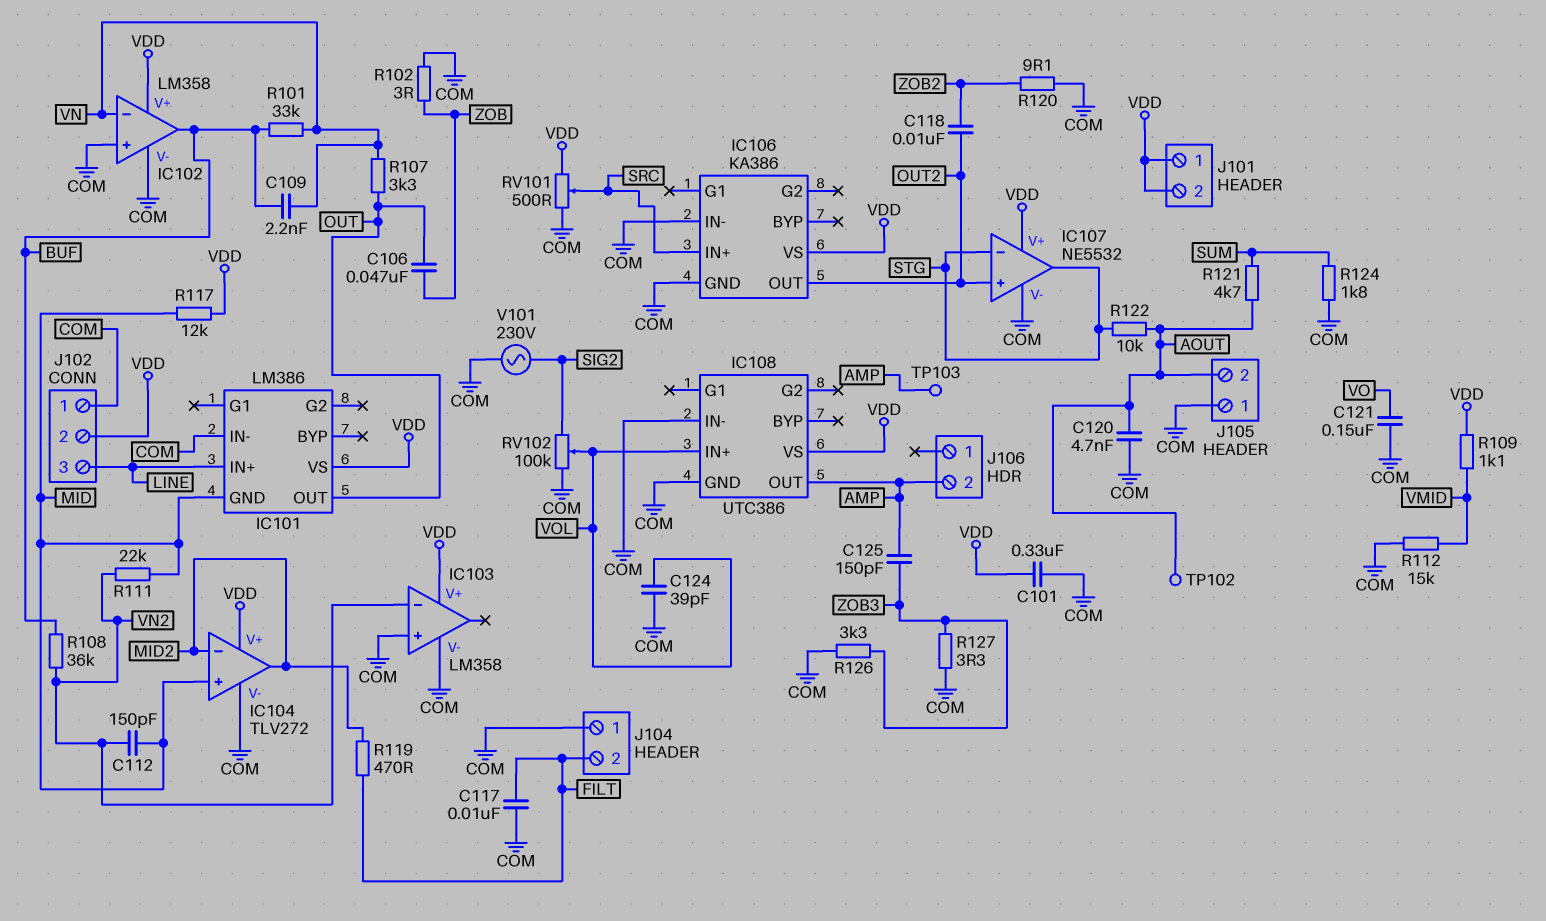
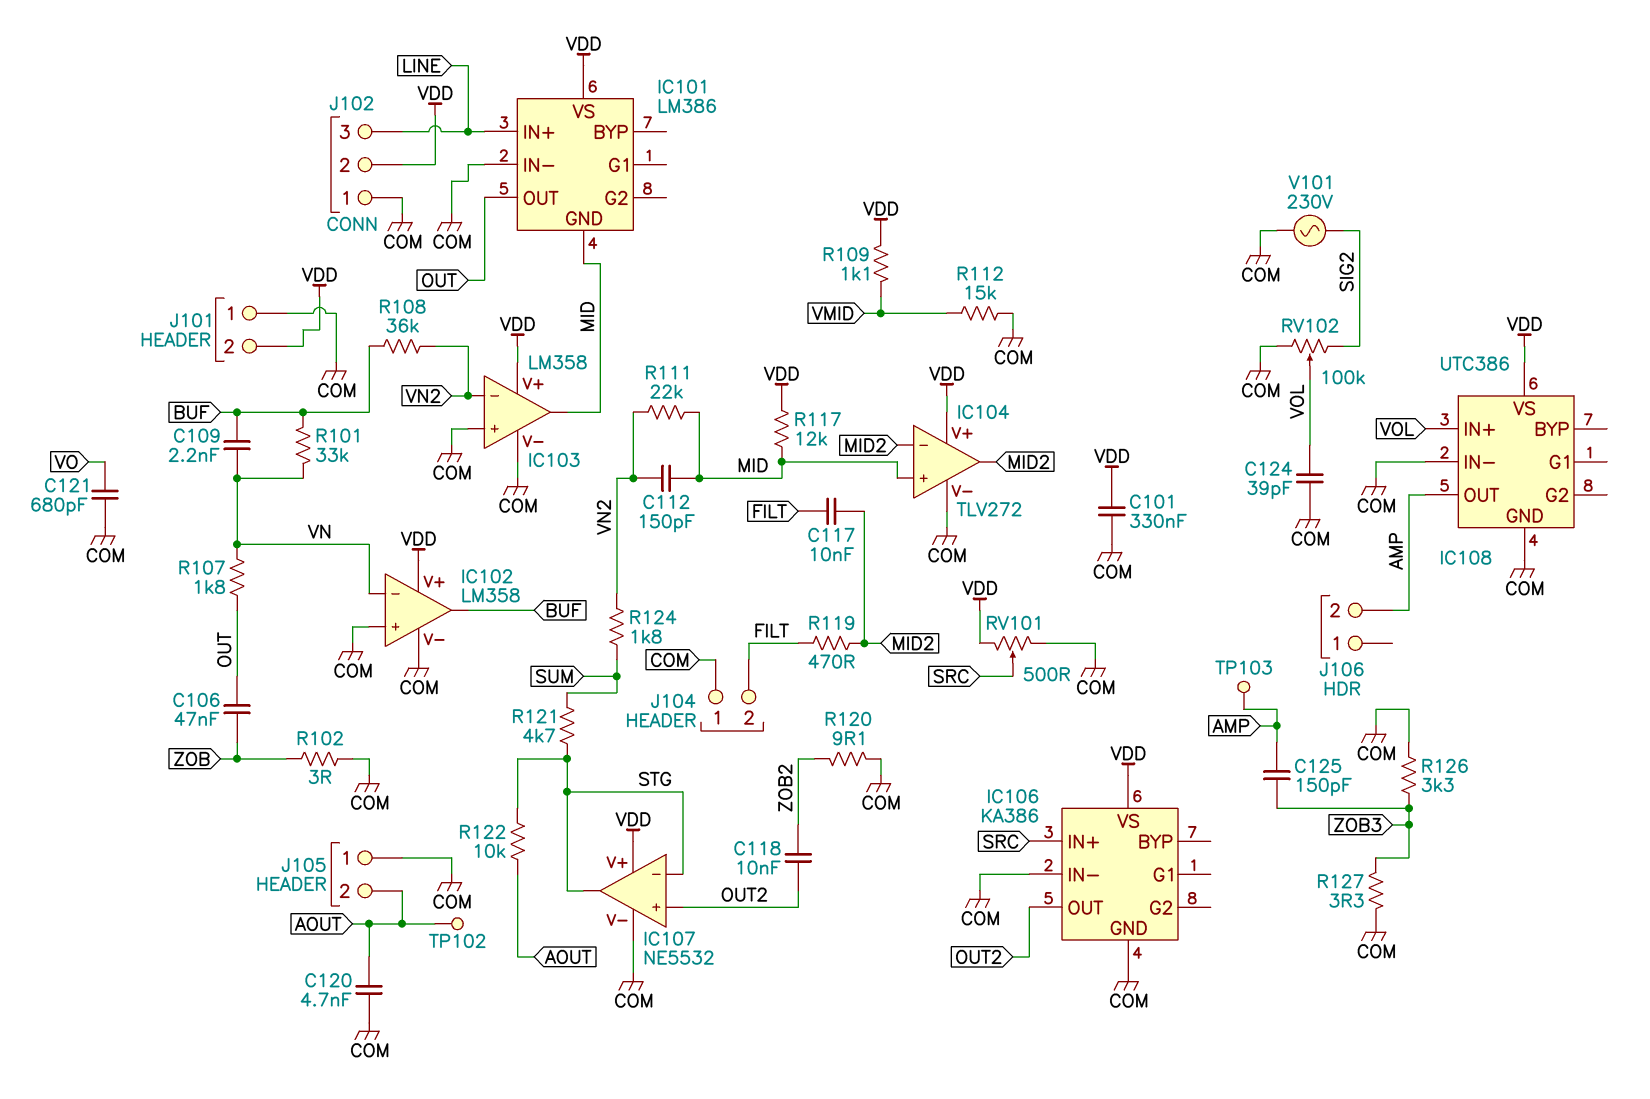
C117: 10nF (COM, FILT) -> 10nF (FILT, MID2)
C121: 150nF (COM, VO) -> 680pF (COM, VO)
IC103 pin out: none -> MID
J101 pin 1: VDD -> COM
R107: 3.3k (OUT, VN) -> 1.8k (OUT, VN)
R121: 4.7k (AOUT, SUM) -> 4.7k (STG, SUM)
R124: 1.8k (COM, SUM) -> 1.8k (SUM, VN2)

